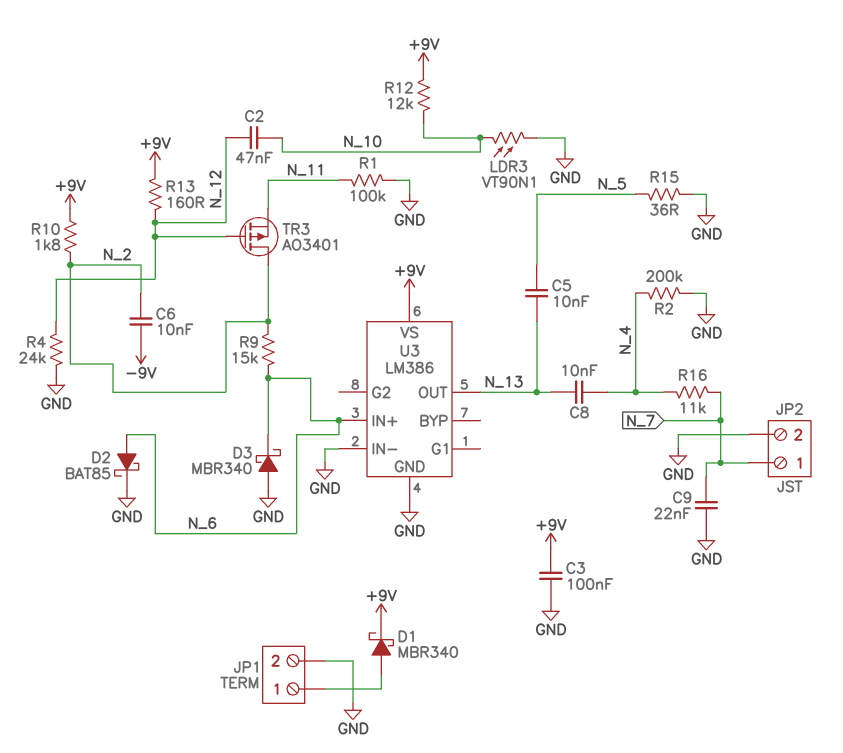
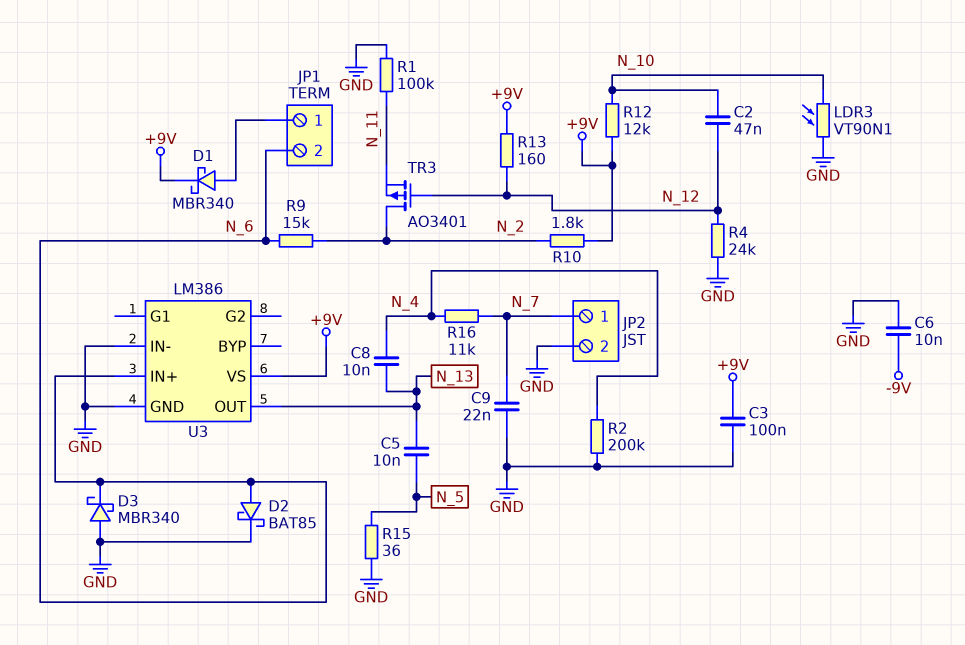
C6: 10nF (-9V, N_2) -> 10nF (-9V, GND)
JP1 pin 2: GND -> N_6

